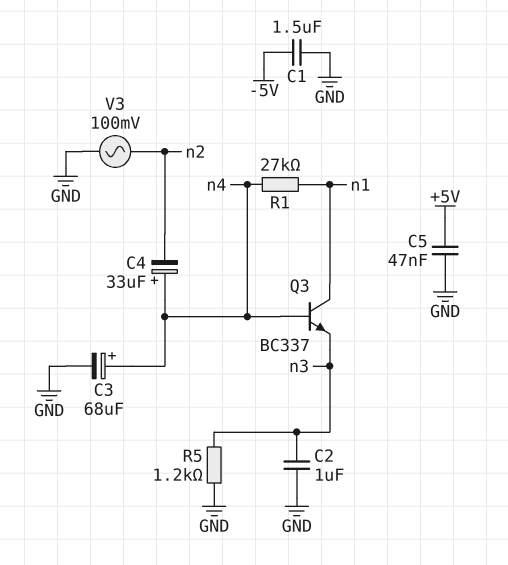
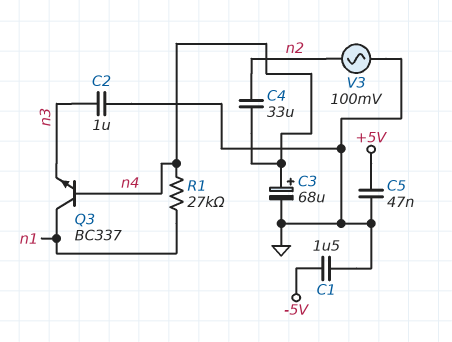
C4: 33uF (plus n4, minus n2) -> 33uF (n2, n4)
R5: 1.2k (GND, n3) -> none

